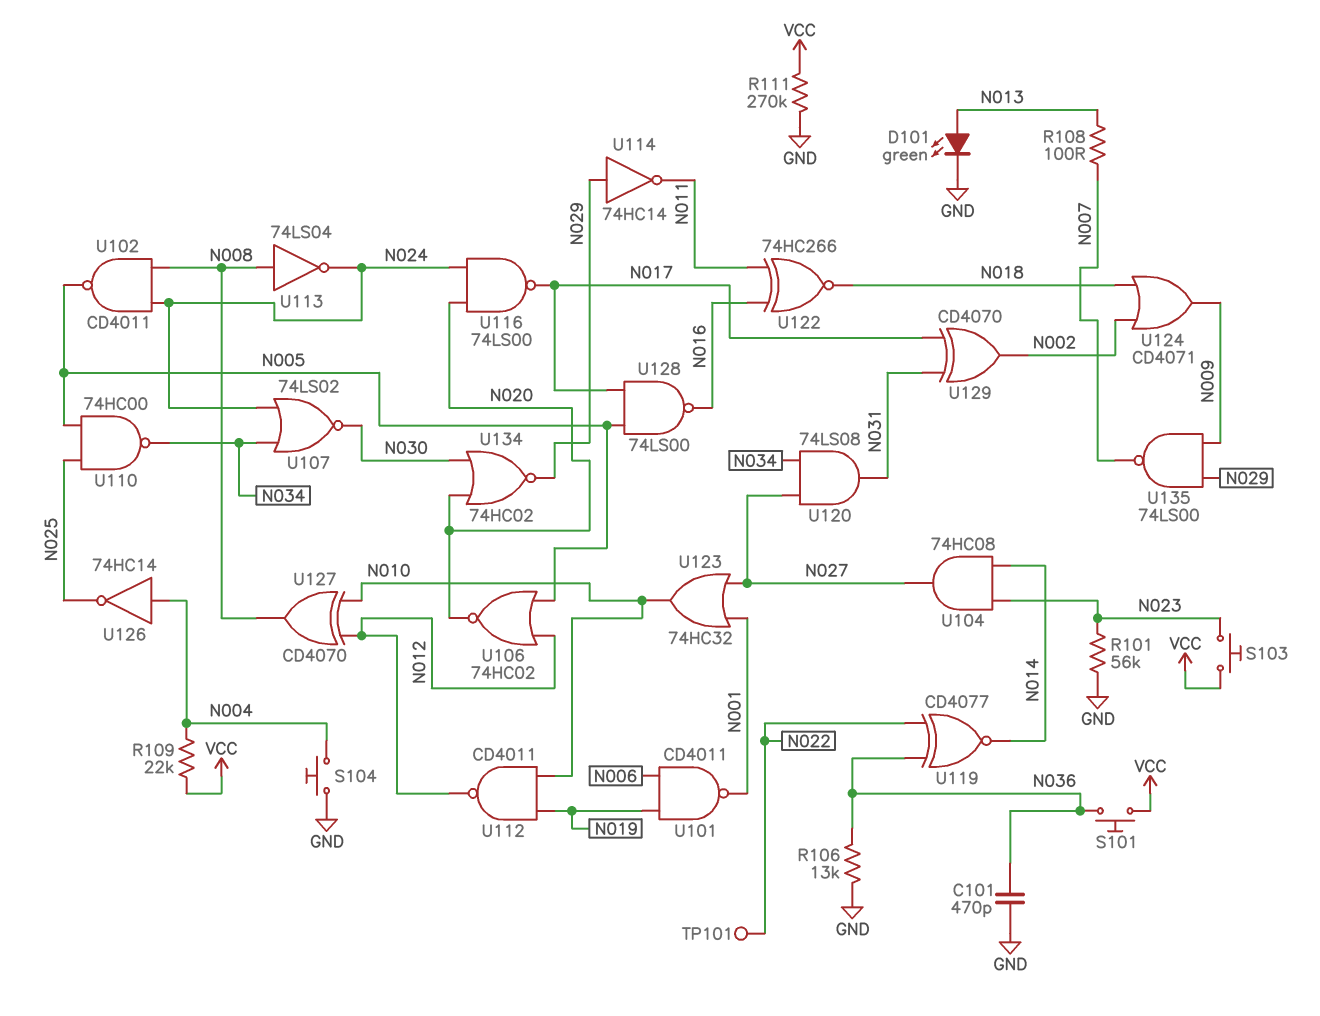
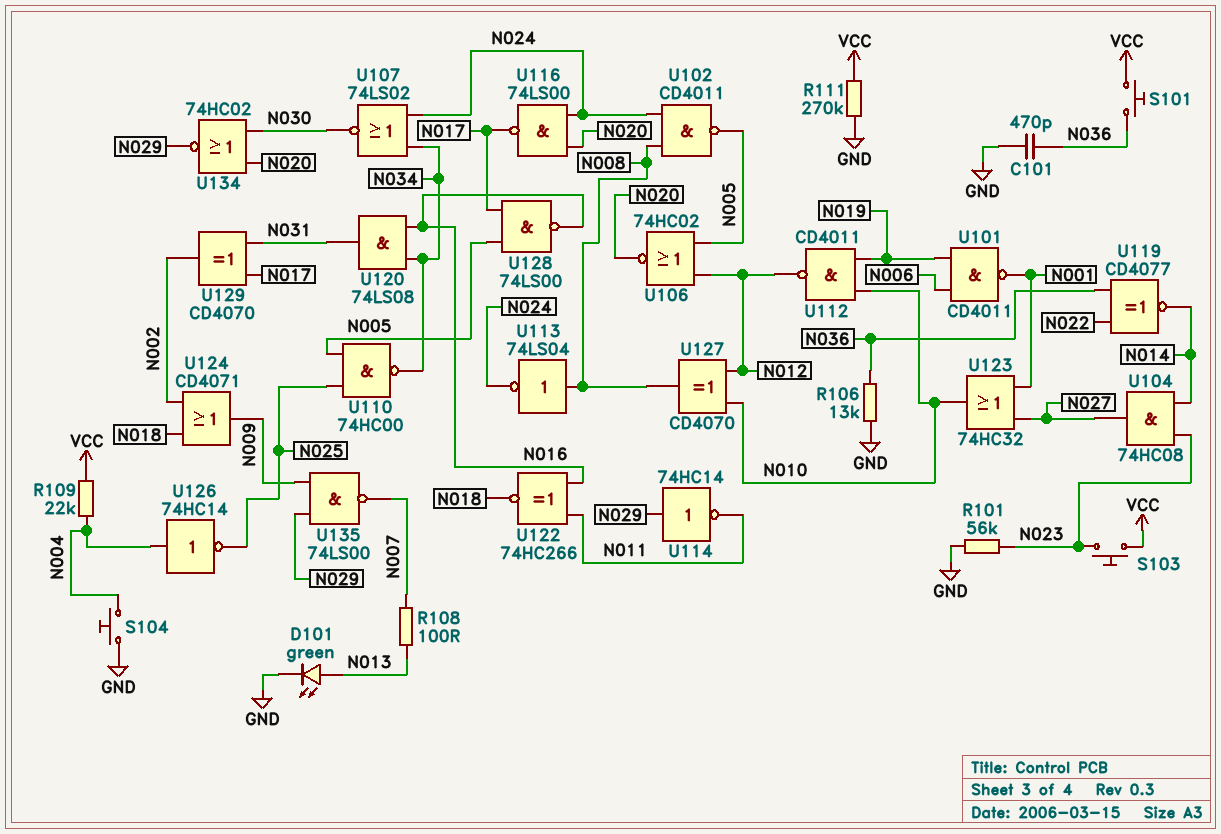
TP101: test point (N022) -> none
U120: AND 74LS08 (in N027, in N034, out N031) -> AND 74LS08 (in N016, in N034, out N031)

